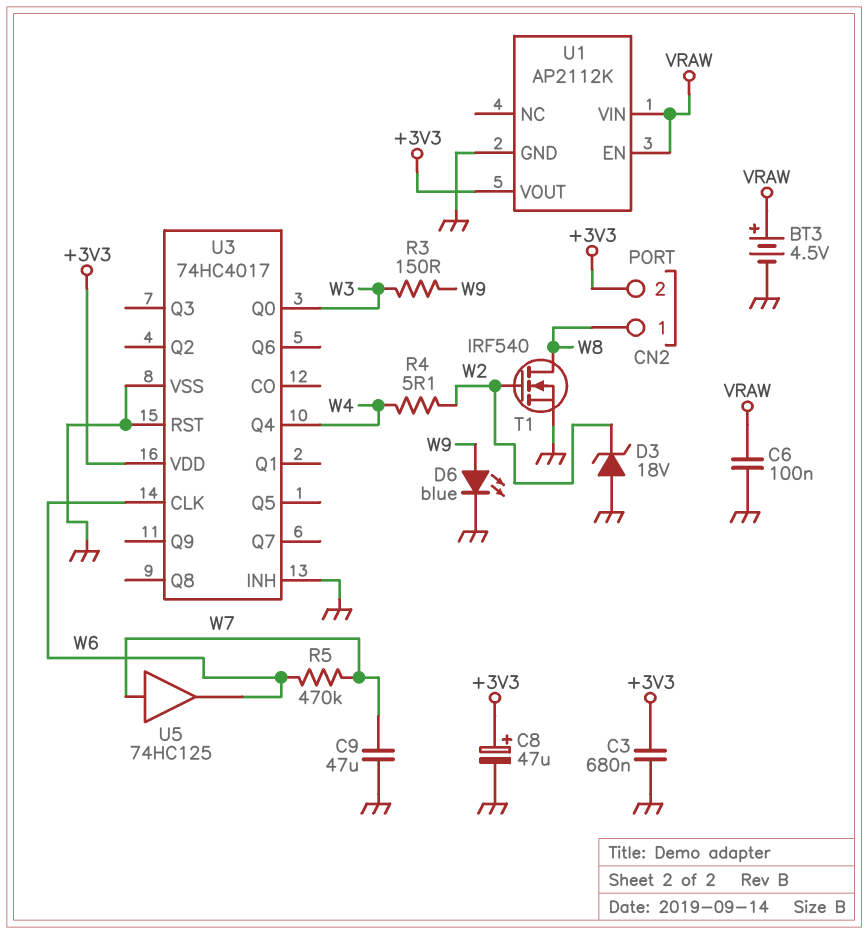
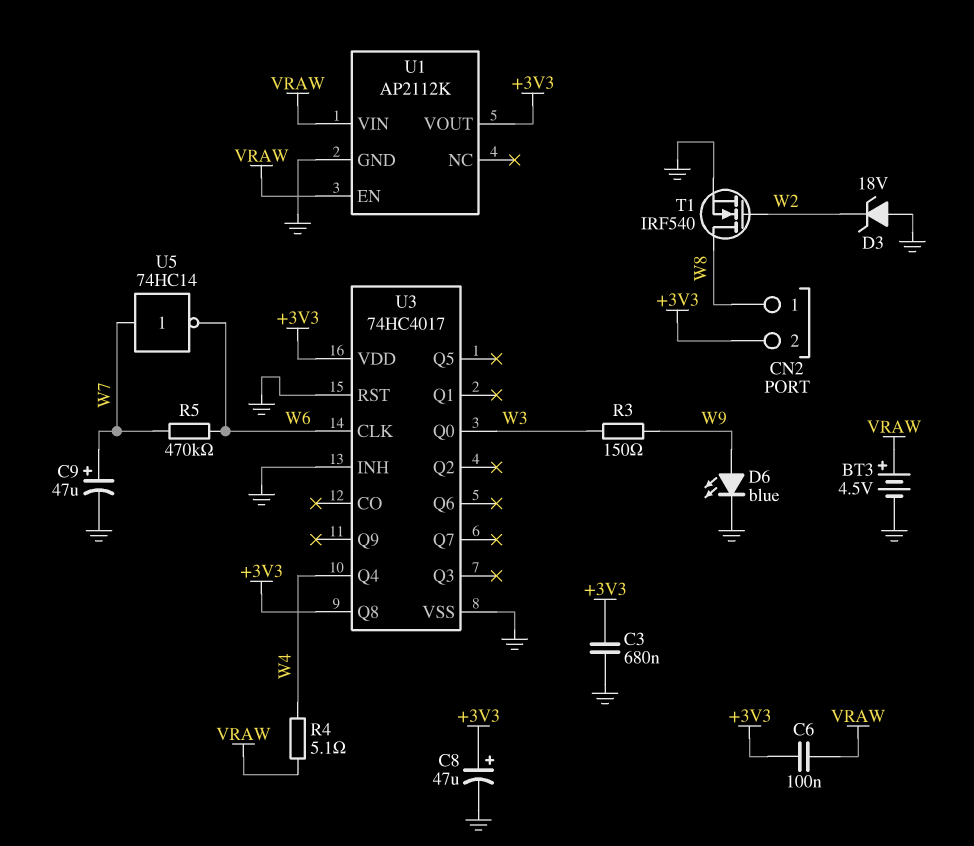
C6: 100nF (GND, VRAW) -> 100nF (+3V3, VRAW)
C9: 47uF (GND, W7) -> 47uF (plus W7, minus GND)
R4: 5.1 (W2, W4) -> 5.1 (VRAW, W4)
U3 pin Q8: none -> +3V3
U5: buffer 74HC125 (in W7, out W6) -> NOT 74HC14 (in W7, out W6)

